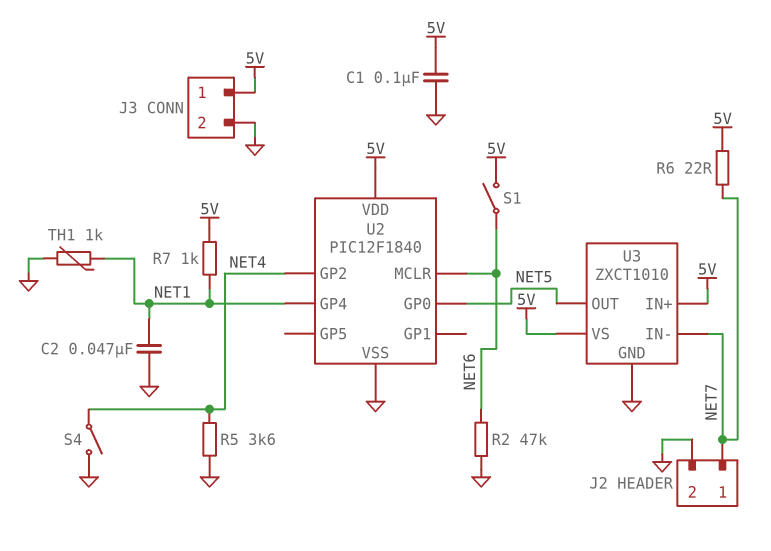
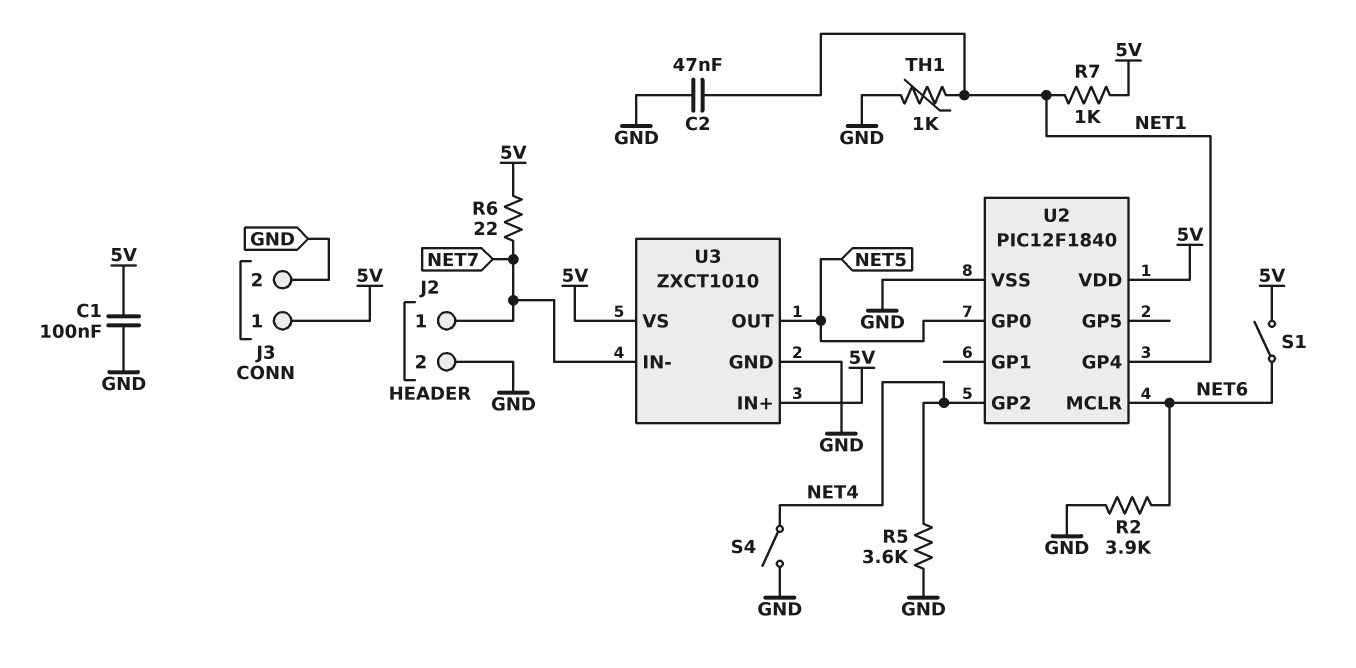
R2: 47k (GND, NET6) -> 3.9k (GND, NET6)

